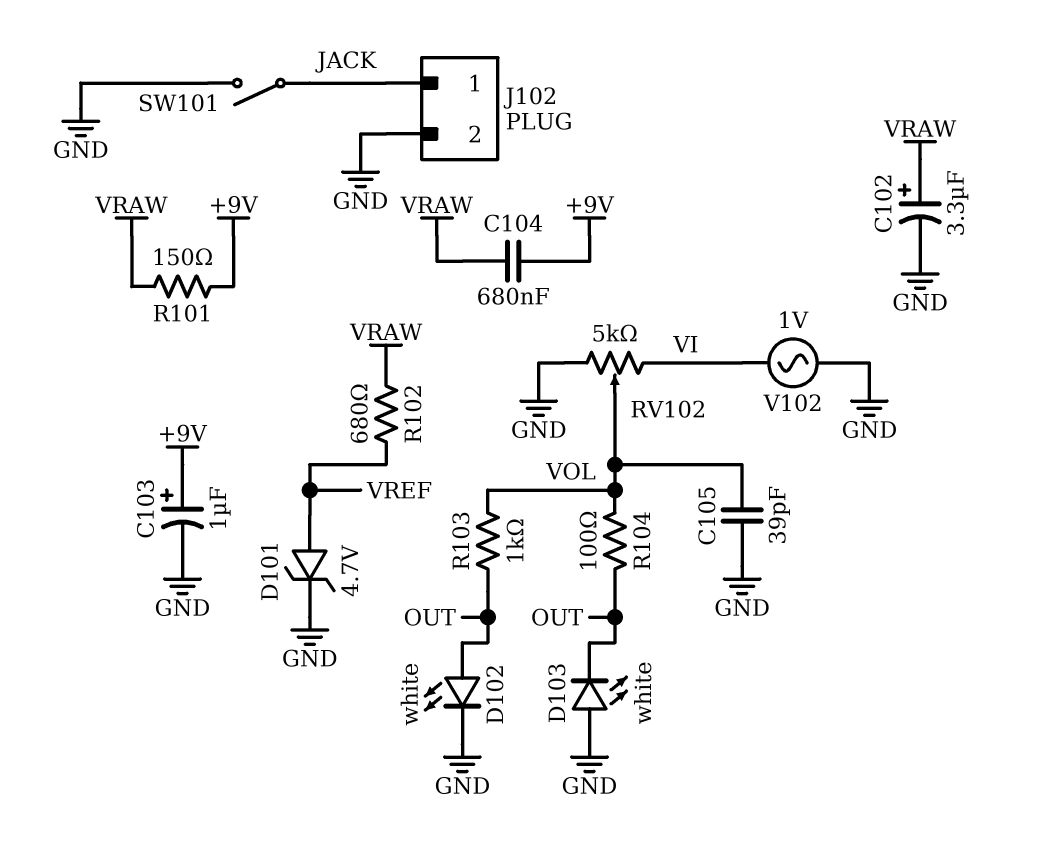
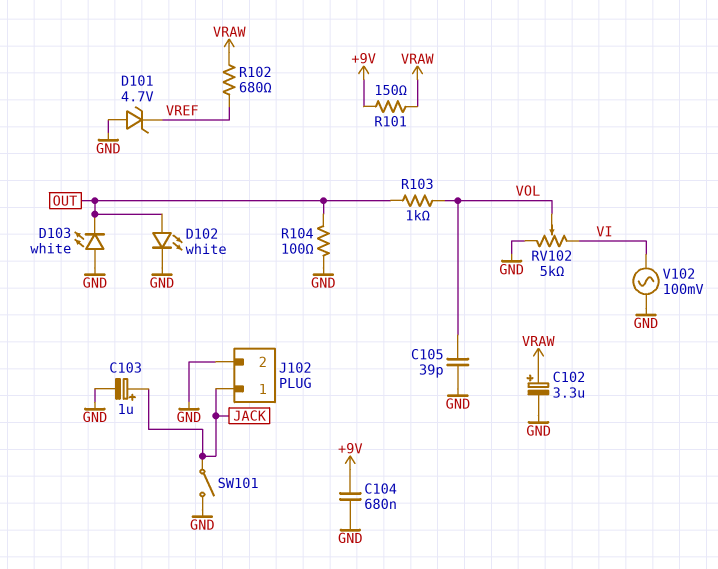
C103: 1uF (plus +9V, minus GND) -> 1uF (plus JACK, minus GND)
C104: 680nF (+9V, VRAW) -> 680nF (+9V, GND)
D101: zener 4.7V (A VREF, K GND) -> zener 4.7V (A GND, K VREF)
R104: 100 (OUT, VOL) -> 100 (GND, OUT)
V102: AC 1V (GND, VI) -> AC 100mV (GND, VI)

